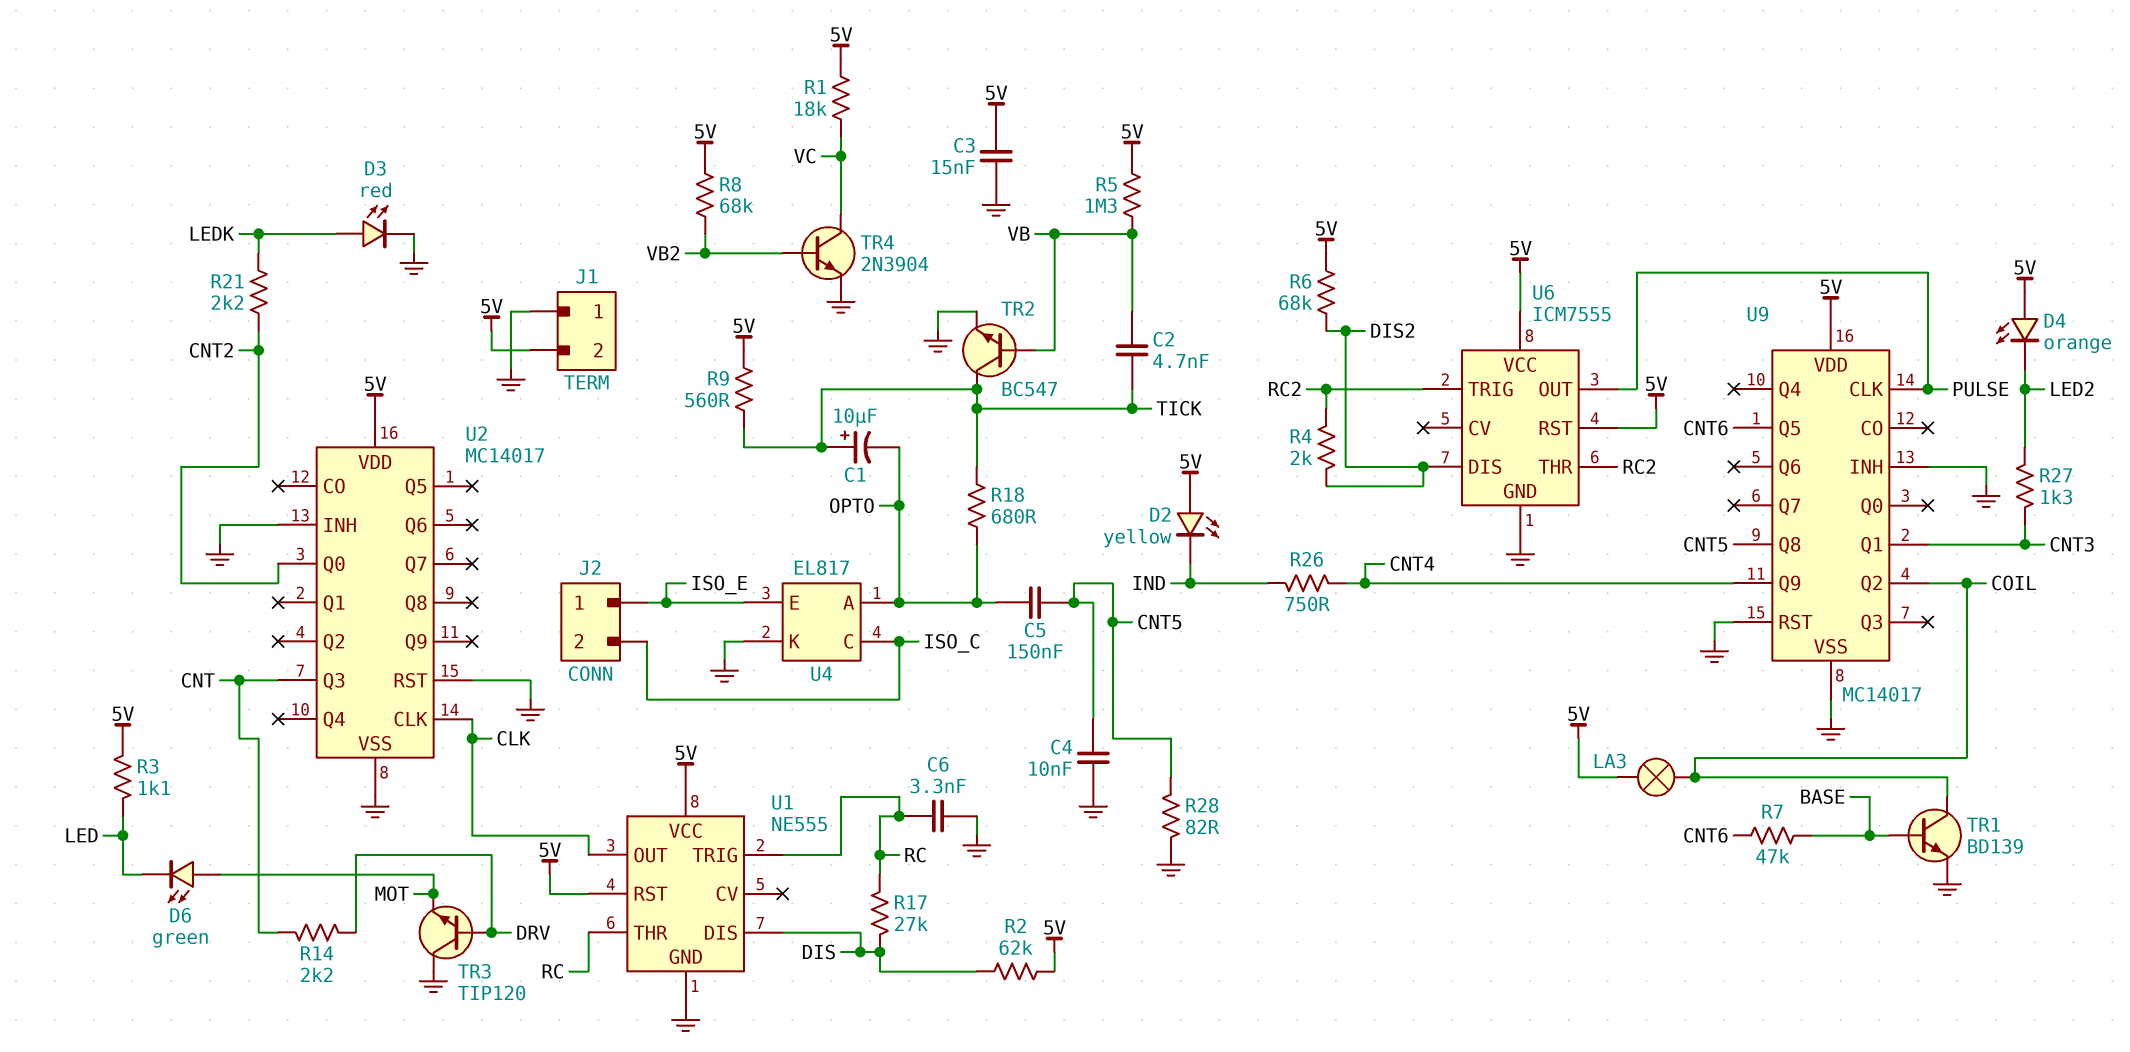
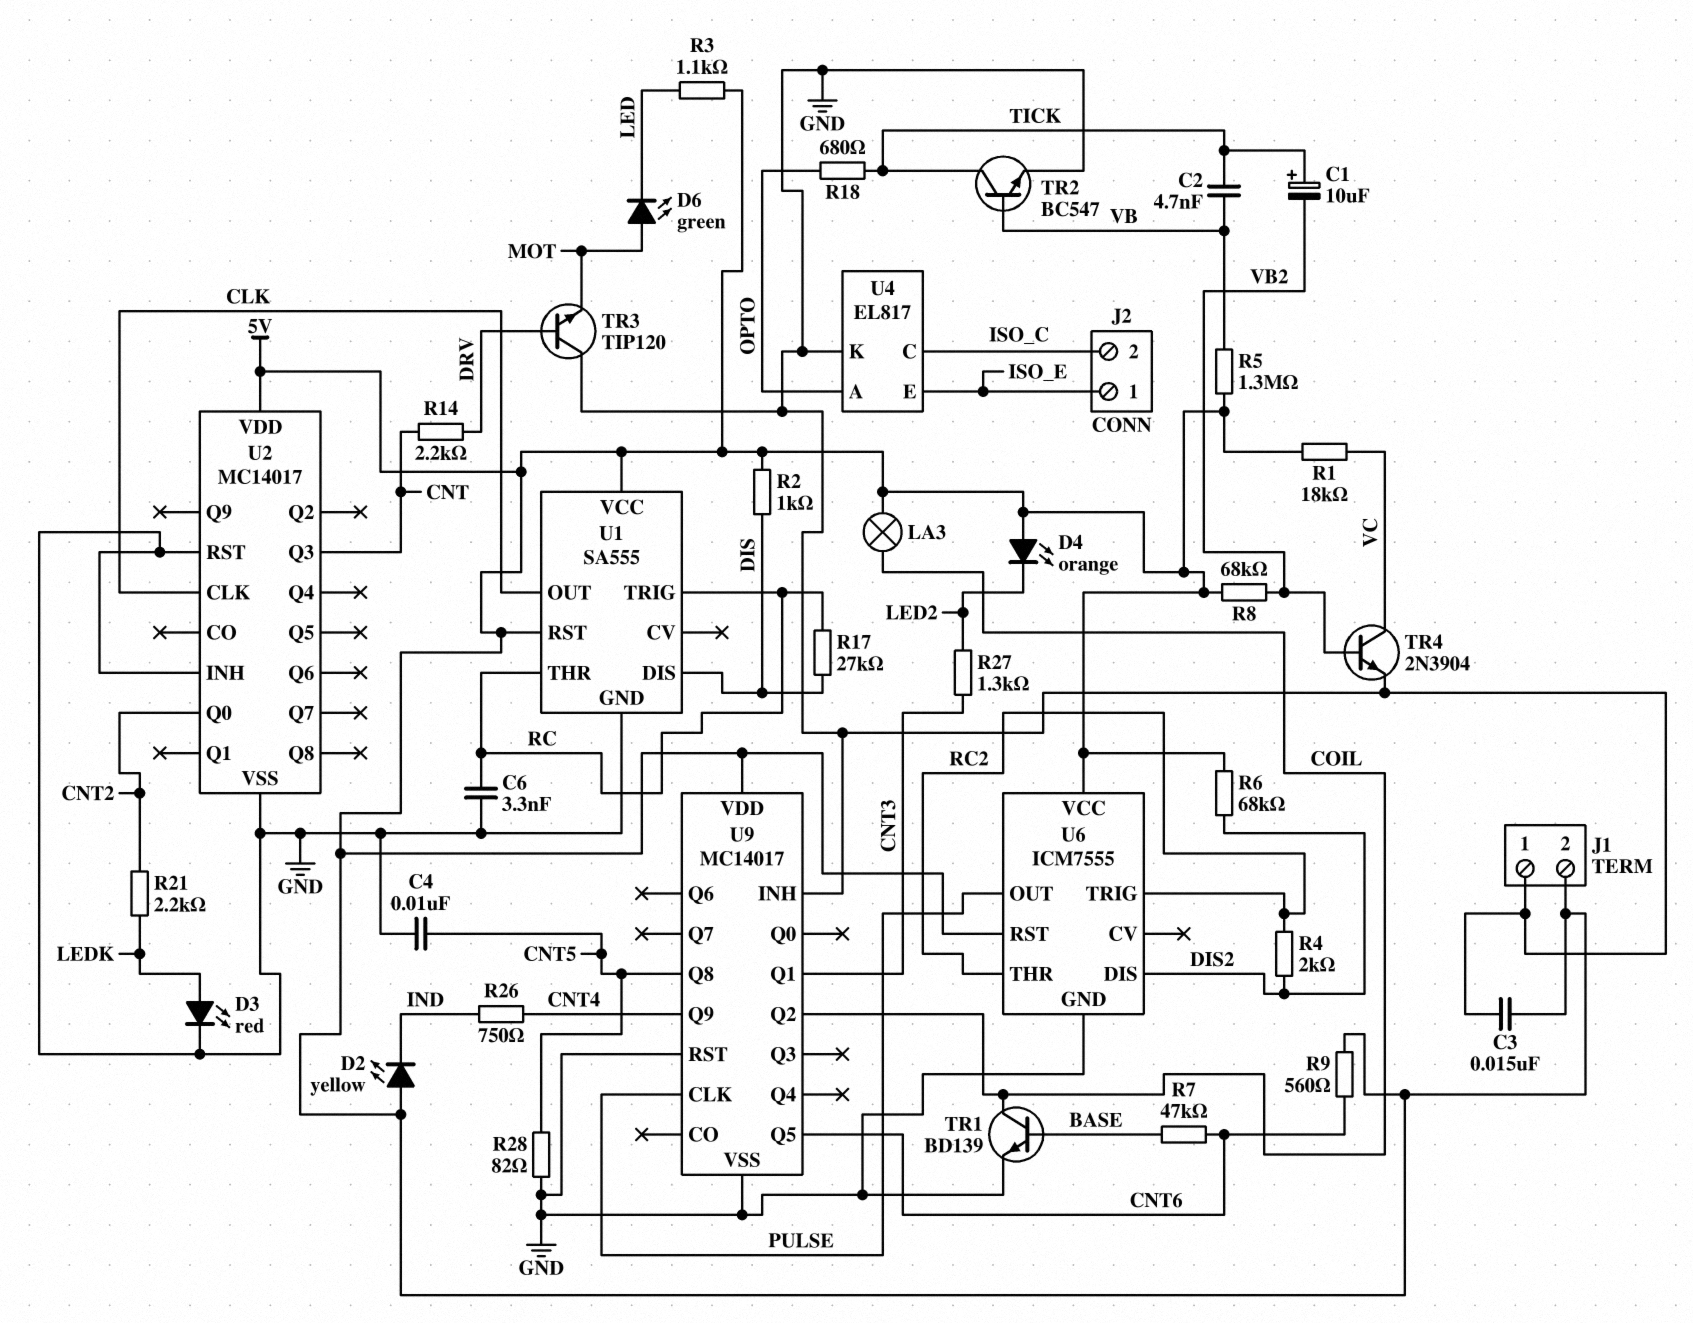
C1: 10uF (plus TICK, minus OPTO) -> 10uF (plus TICK, minus VB2)
C5: 150nF (CNT5, OPTO) -> none
R2: 62k (5V, DIS) -> 1k (5V, DIS)
R9: 560 (5V, TICK) -> 560 (5V, CNT6)
U1: NE555 -> SA555

